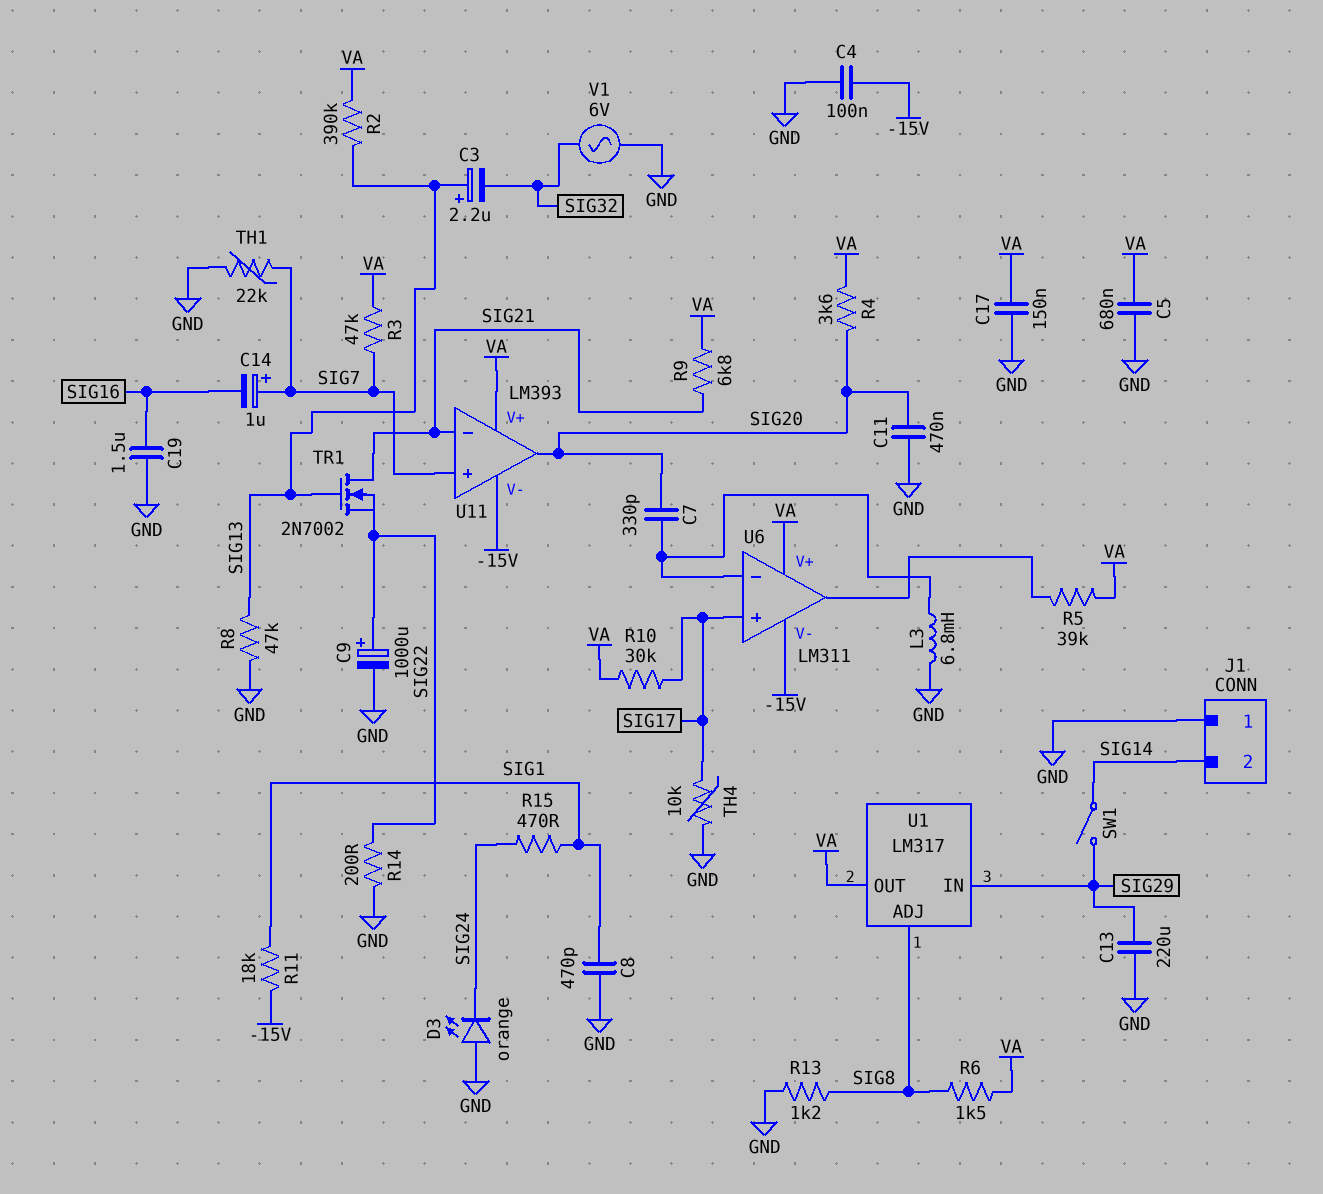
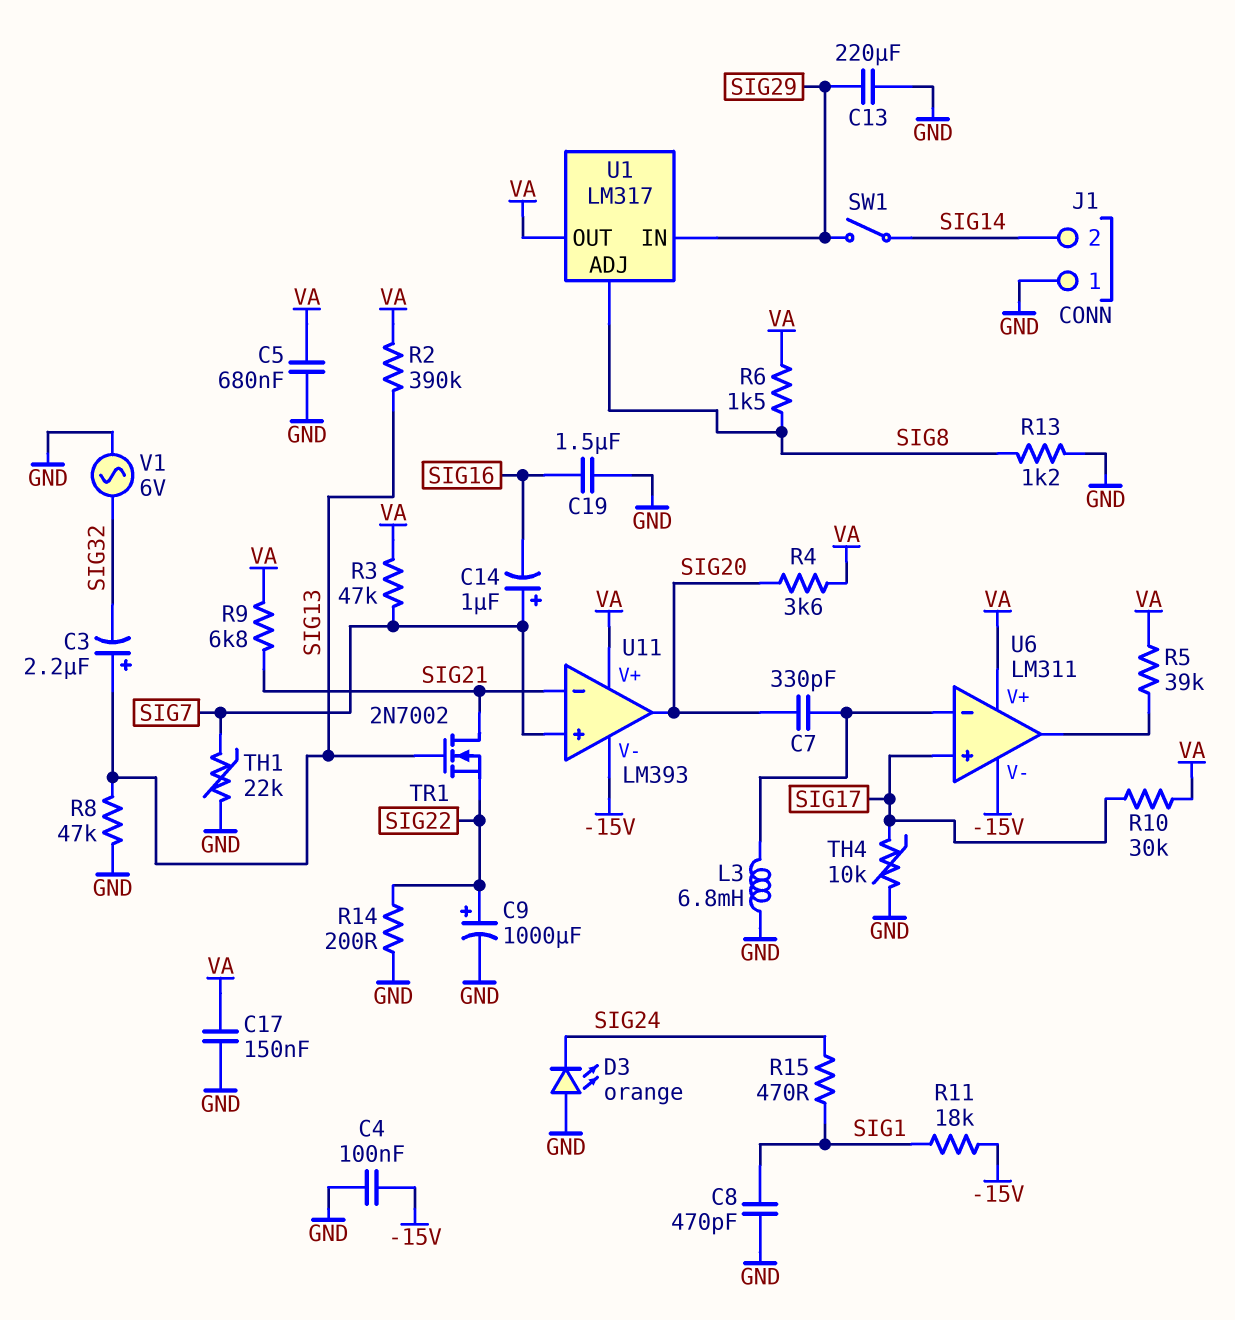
C11: 470nF (GND, SIG20) -> none

